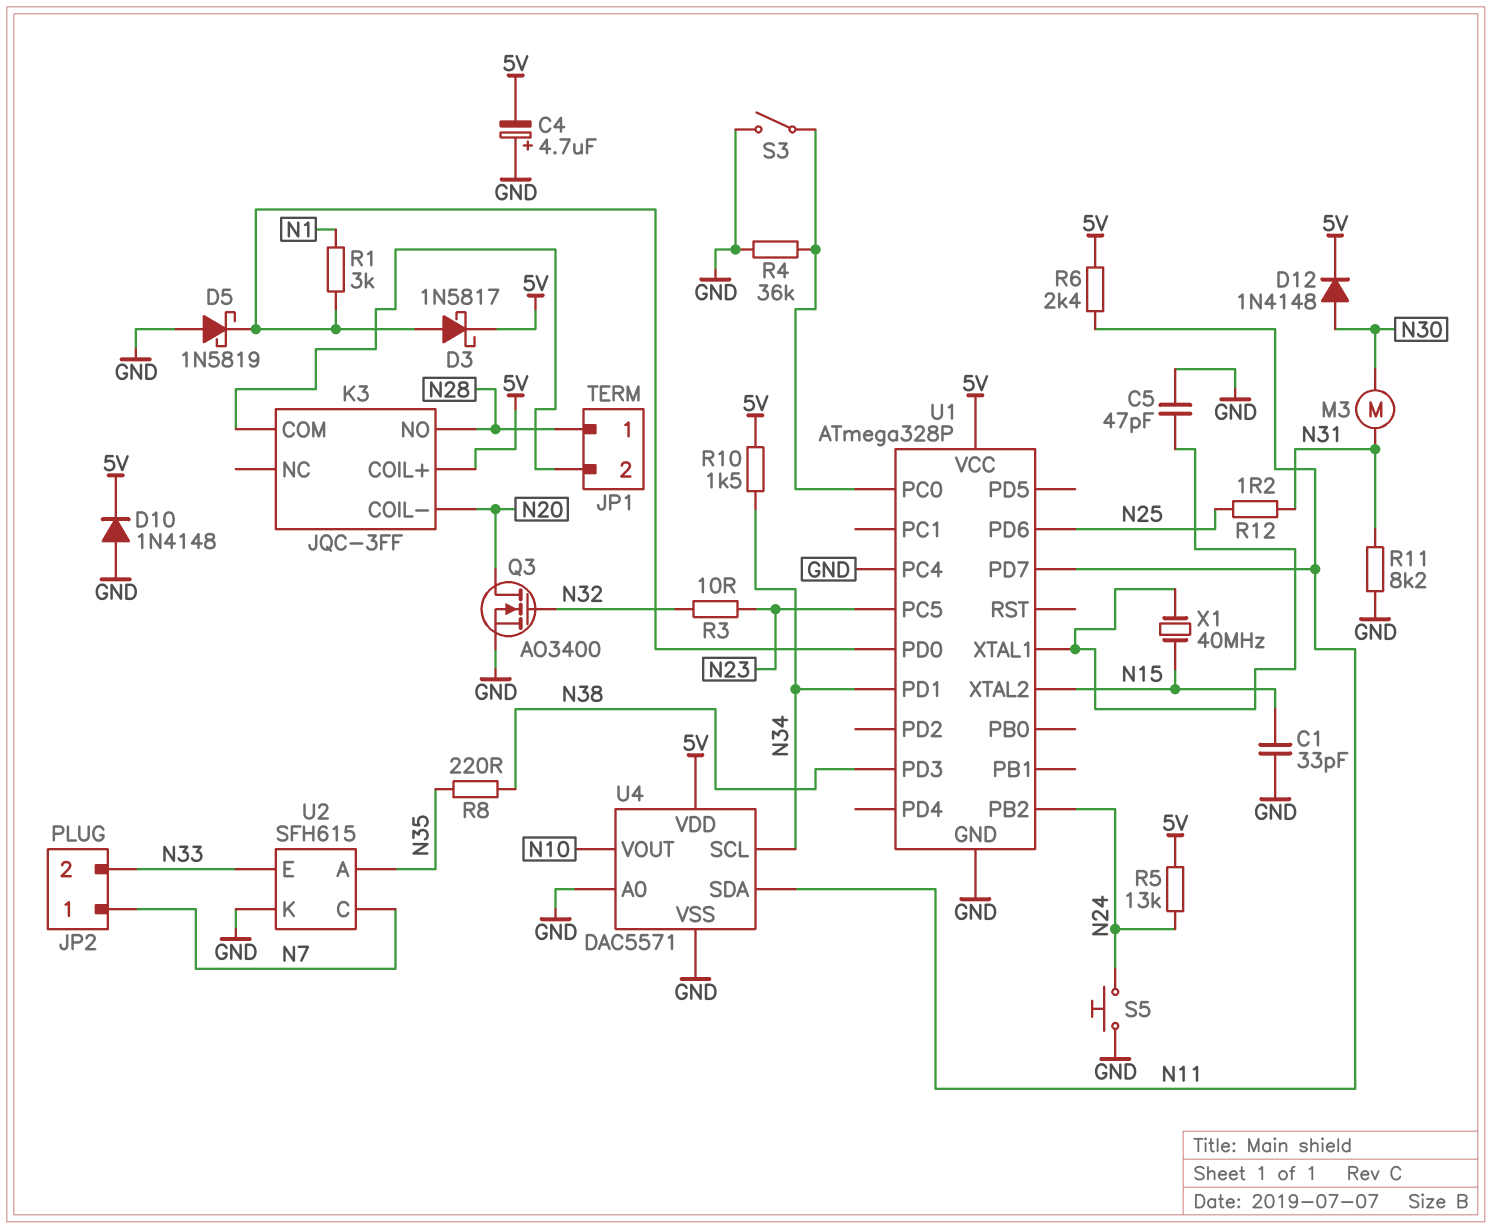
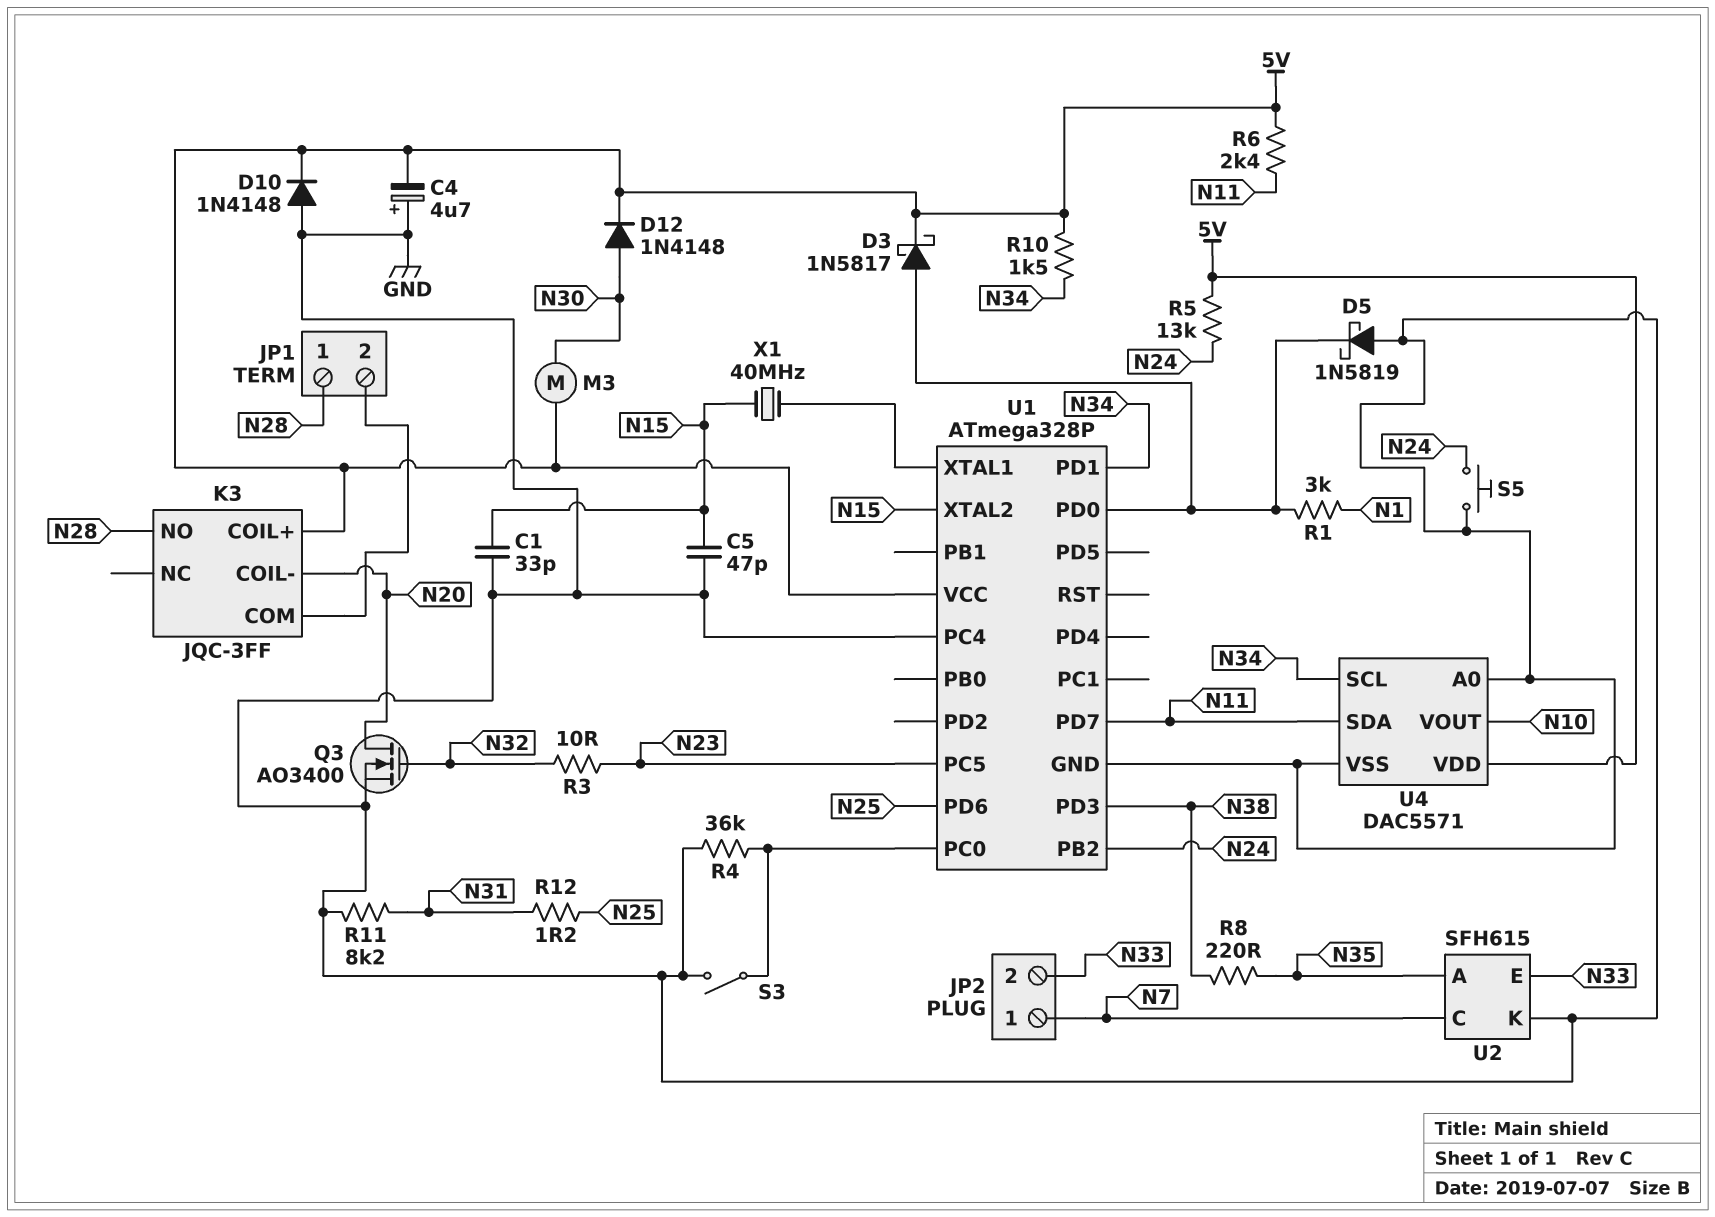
C5: 47pF (GND, U1/XTAL1) -> 47pF (GND, N15)
M3: motor (N30, N31) -> motor (5V, N30)

